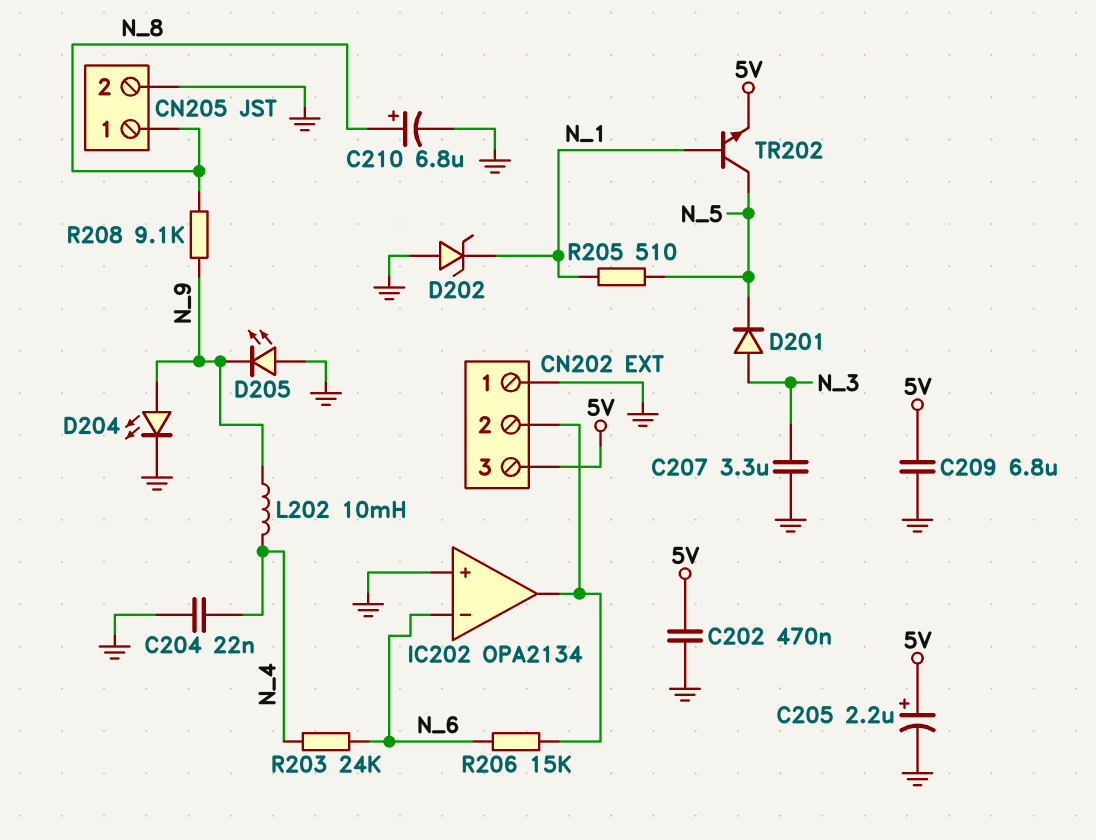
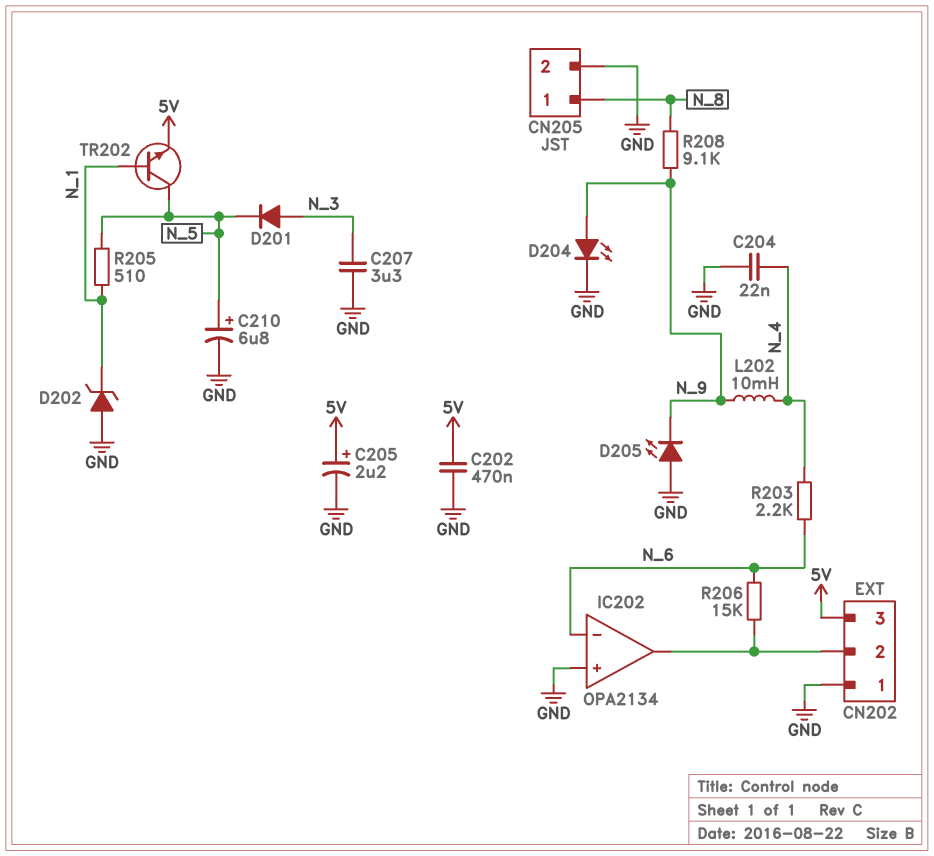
C209: 6.8uF (5V, GND) -> none
C210: 6.8uF (plus N_8, minus GND) -> 6.8uF (plus N_5, minus GND)
R203: 24k (N_4, N_6) -> 2.2k (N_4, N_6)

